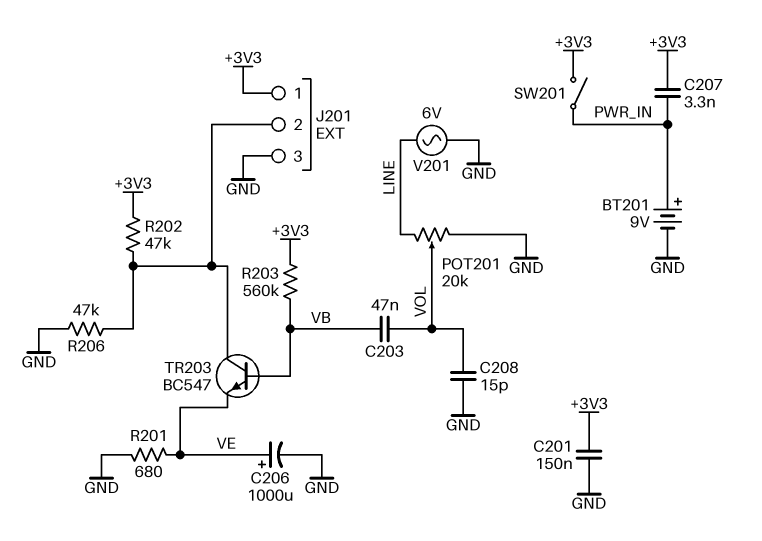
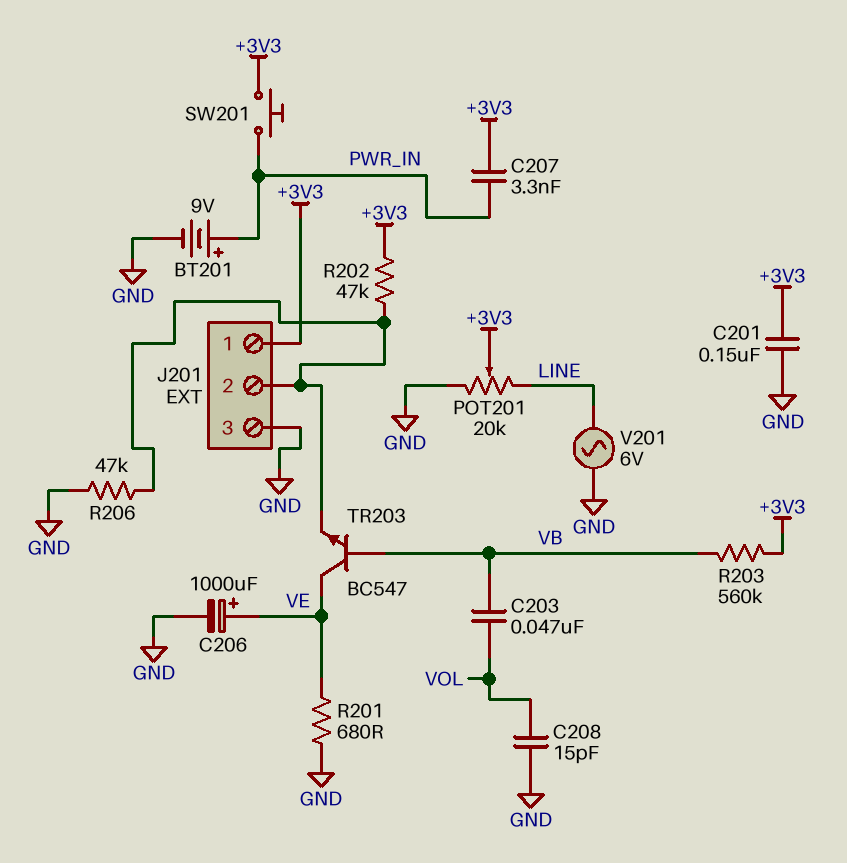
POT201: 20k (GND, LINE, wiper VOL) -> 20k (GND, LINE, wiper +3V3)
SW201: switch (+3V3, PWR_IN) -> button (+3V3, PWR_IN)
TR203: NPN BC547 (B VB, C J201/2, E VE) -> NPN BC547 (B VB, C VE, E J201/2)

